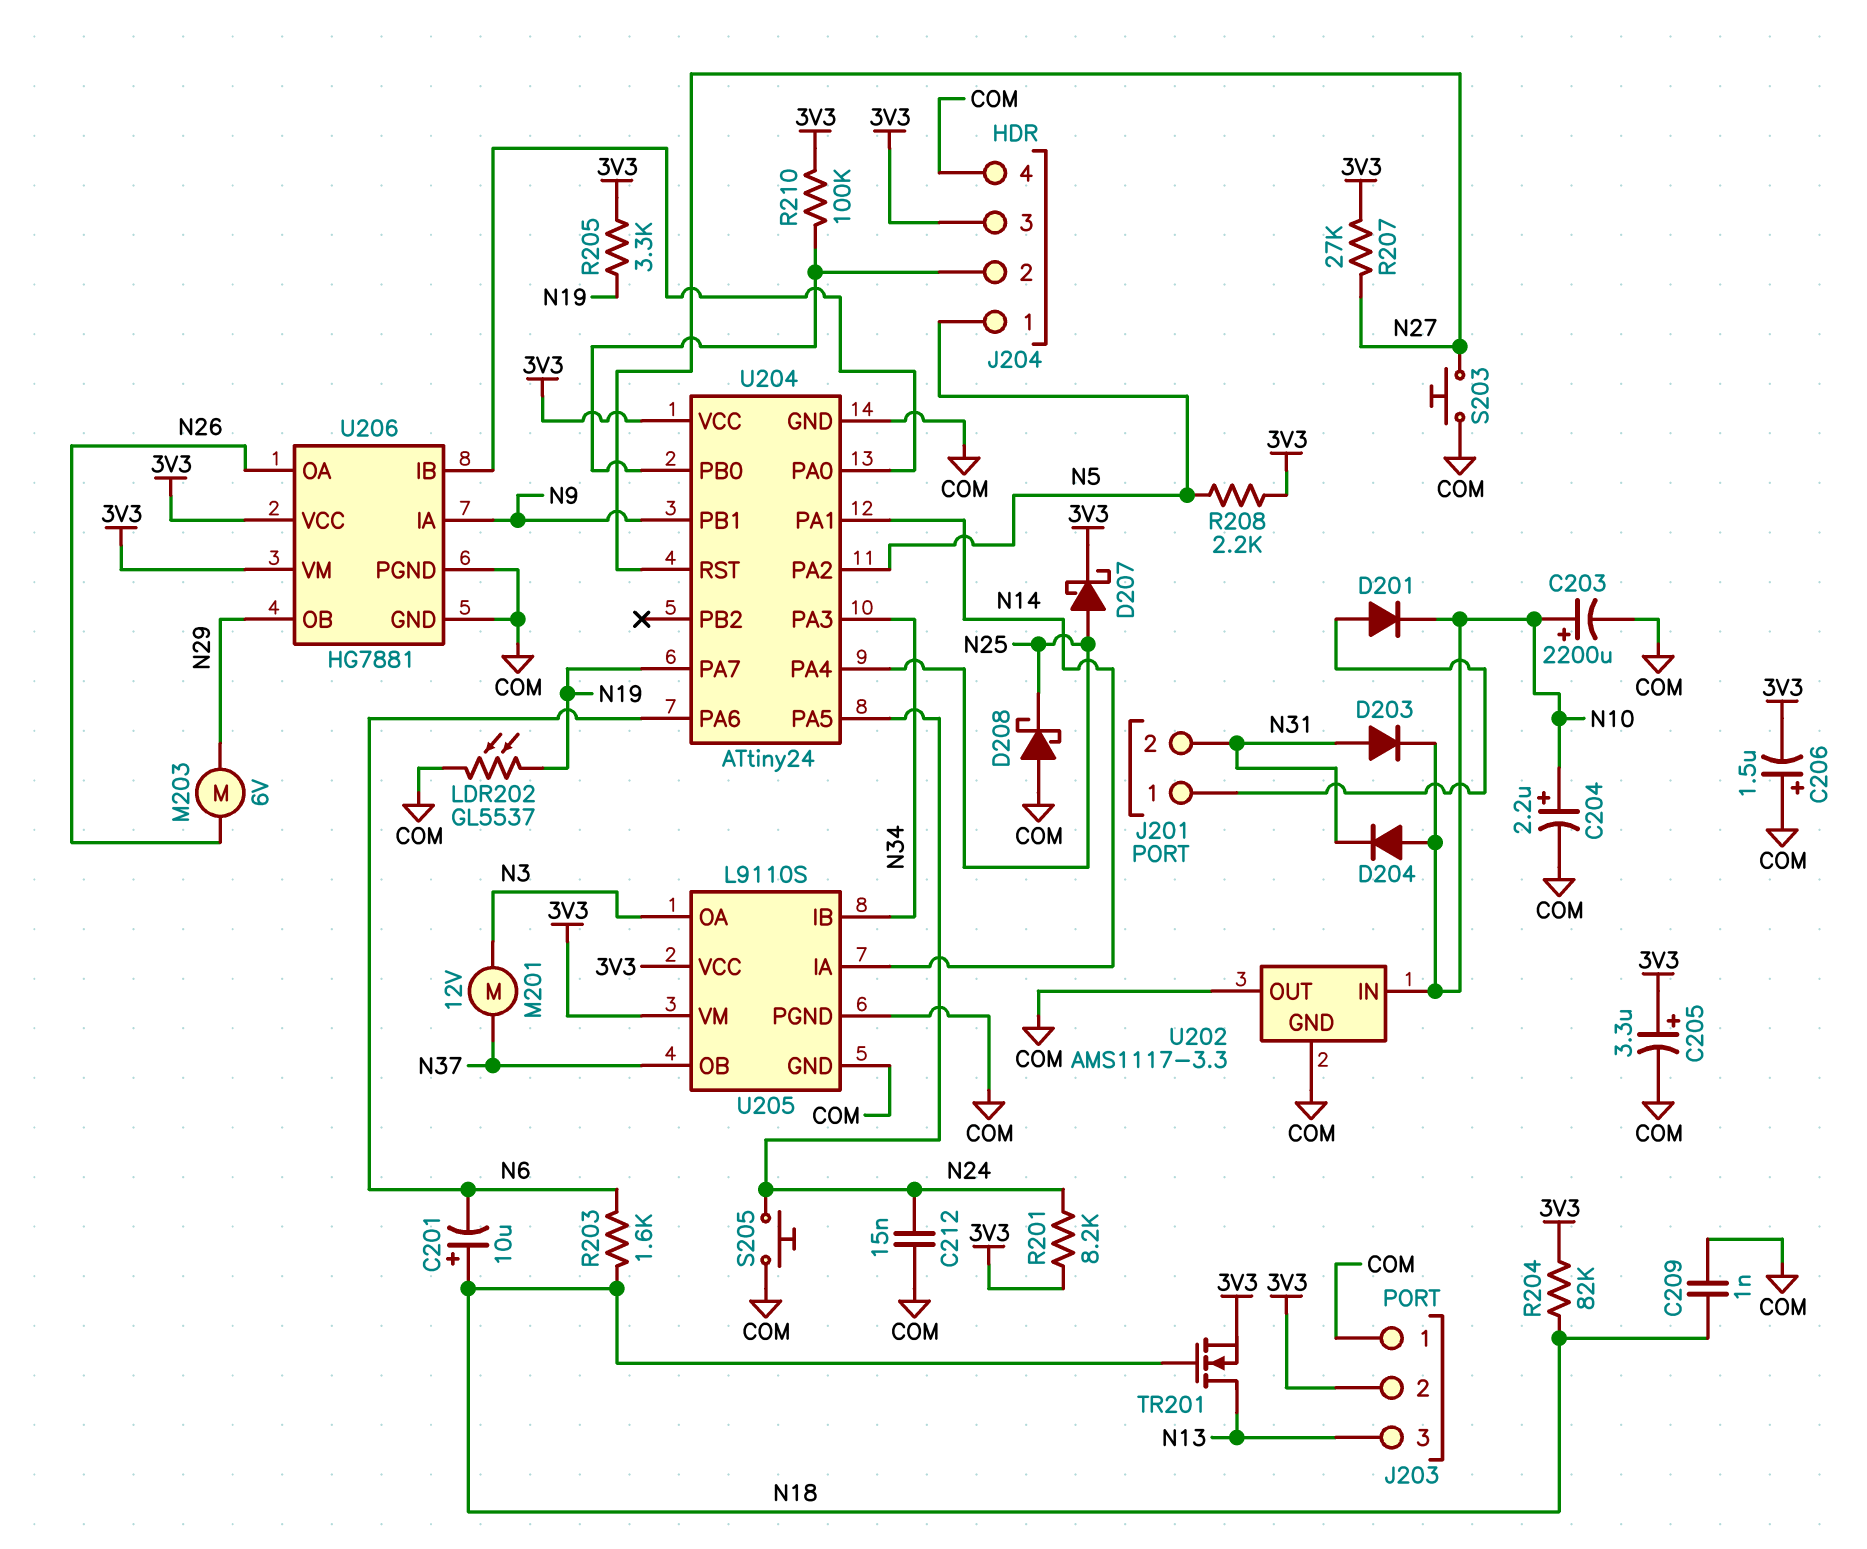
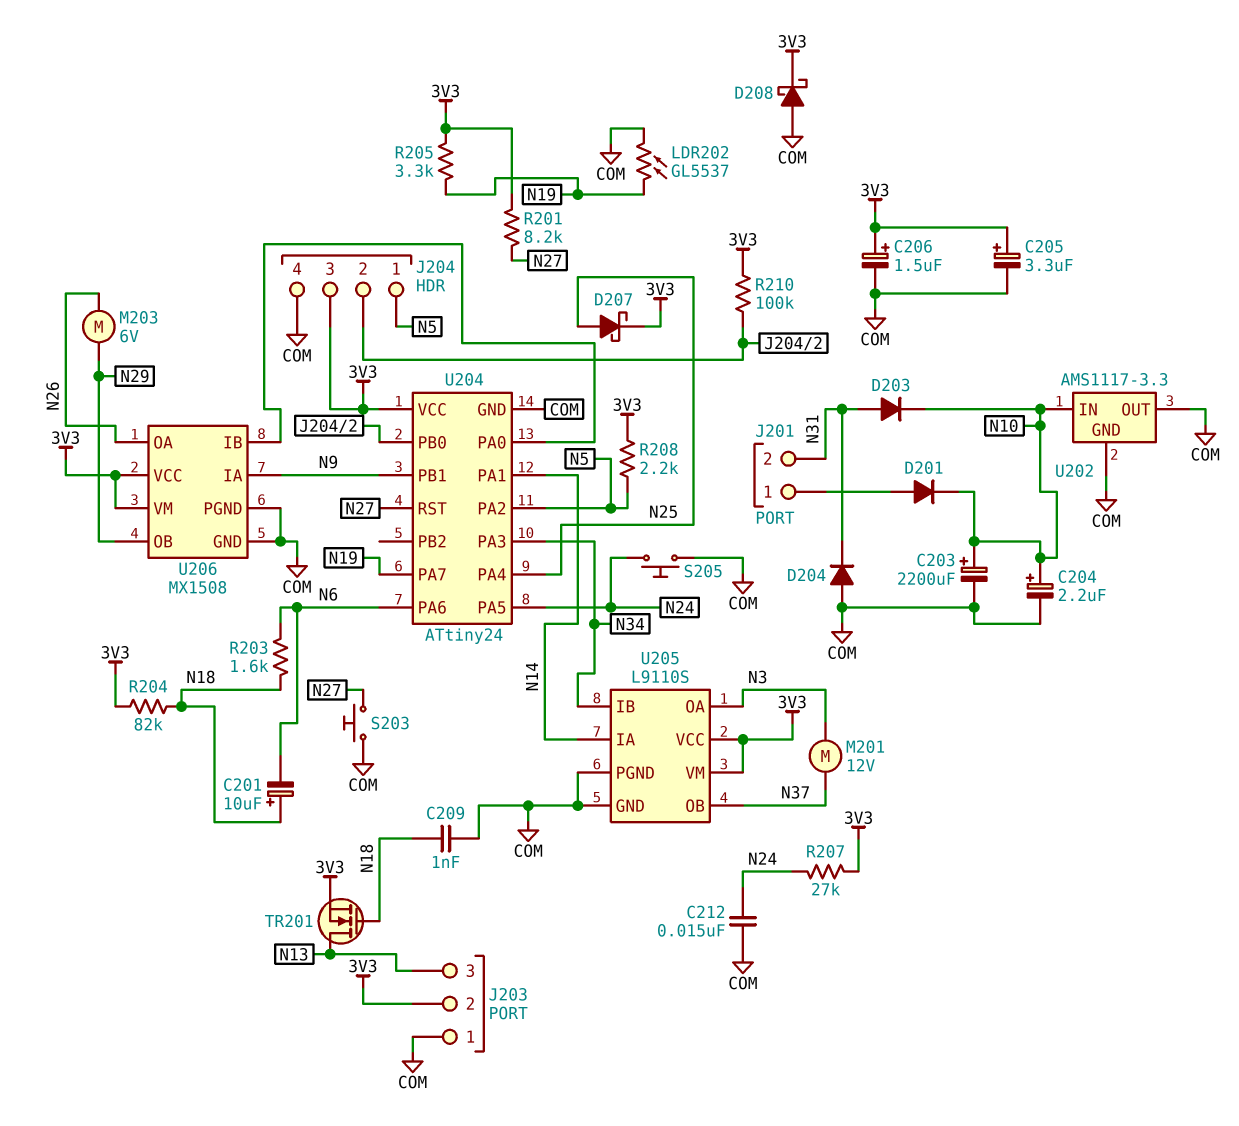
C206: 1.5uF (plus COM, minus 3V3) -> 1.5uF (plus 3V3, minus COM)
D204: diode (A N10, K N31) -> diode (A COM, K N31)
D208: schottky (A COM, K N25) -> schottky (A COM, K 3V3)
R201: 8.2k (3V3, N24) -> 8.2k (3V3, N27)
R207: 27k (3V3, N27) -> 27k (3V3, N24)
U206: HG7881 -> MX1508

